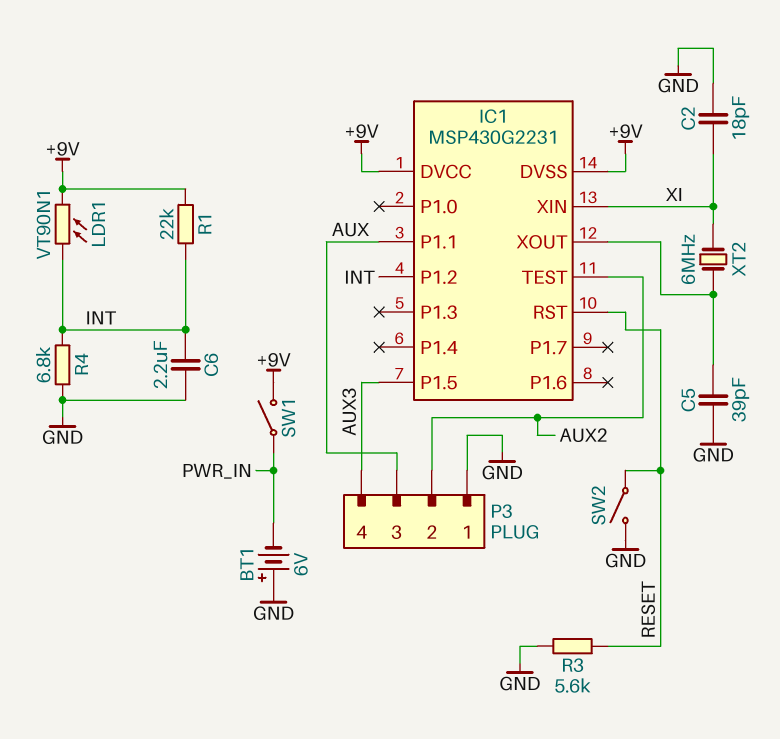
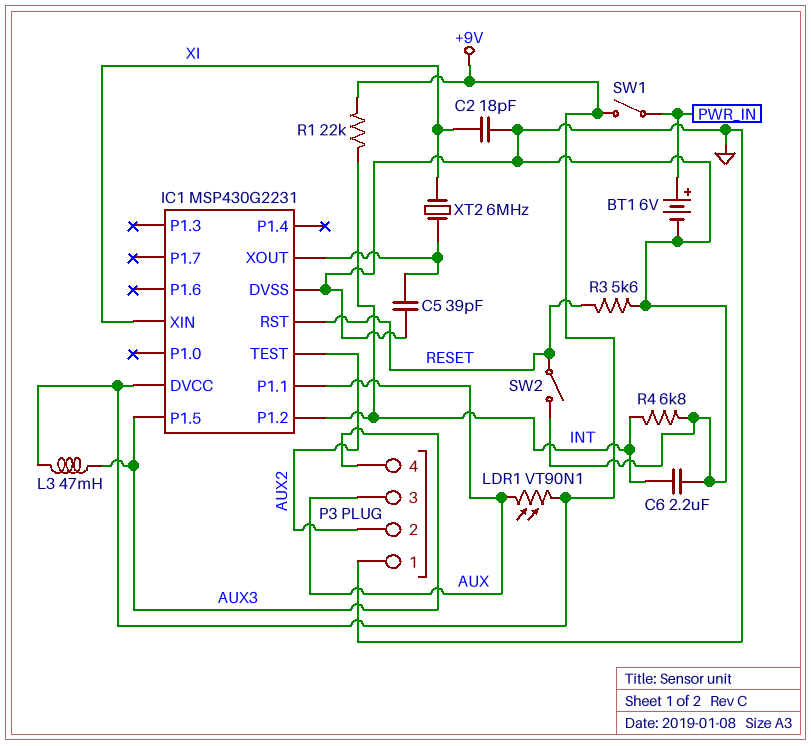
BT1: 6V (plus GND, minus PWR_IN) -> 6V (plus PWR_IN, minus GND)
IC1 pin DVSS: +9V -> GND
L3: none -> 47mH (+9V, AUX3)
LDR1: VT90N1 (+9V, INT) -> VT90N1 (+9V, AUX)

